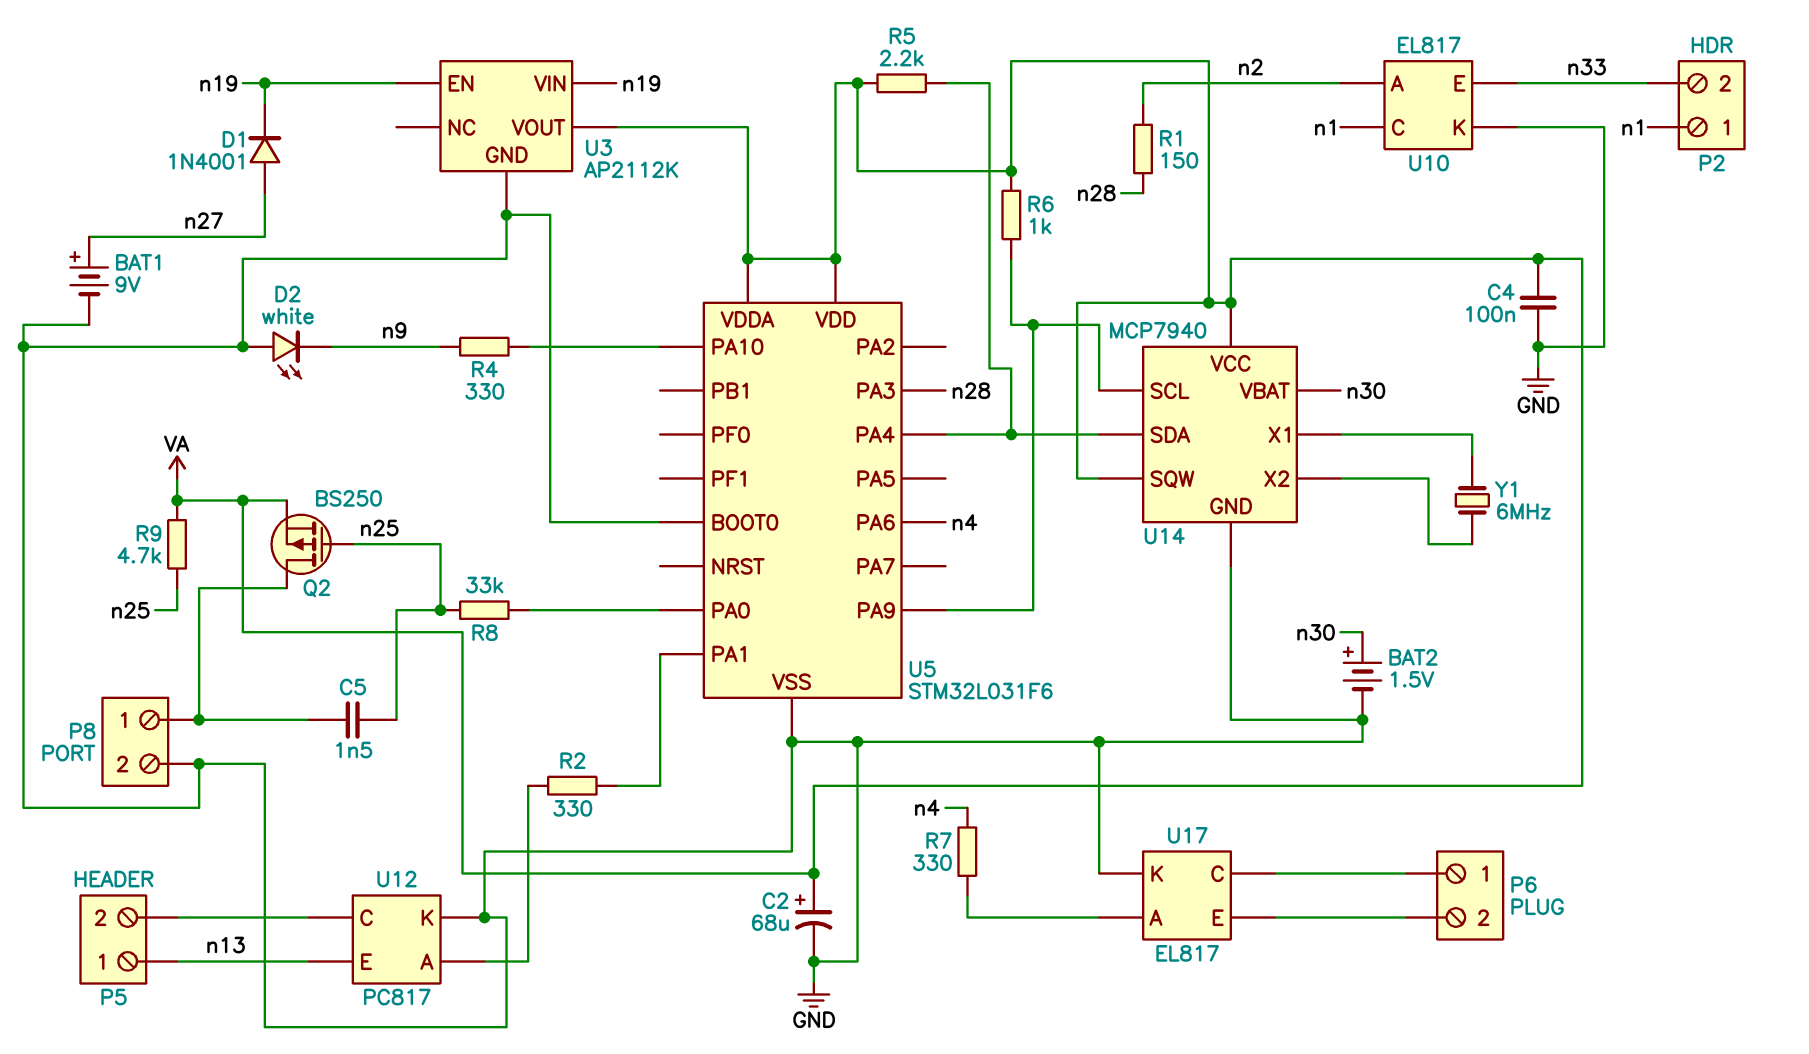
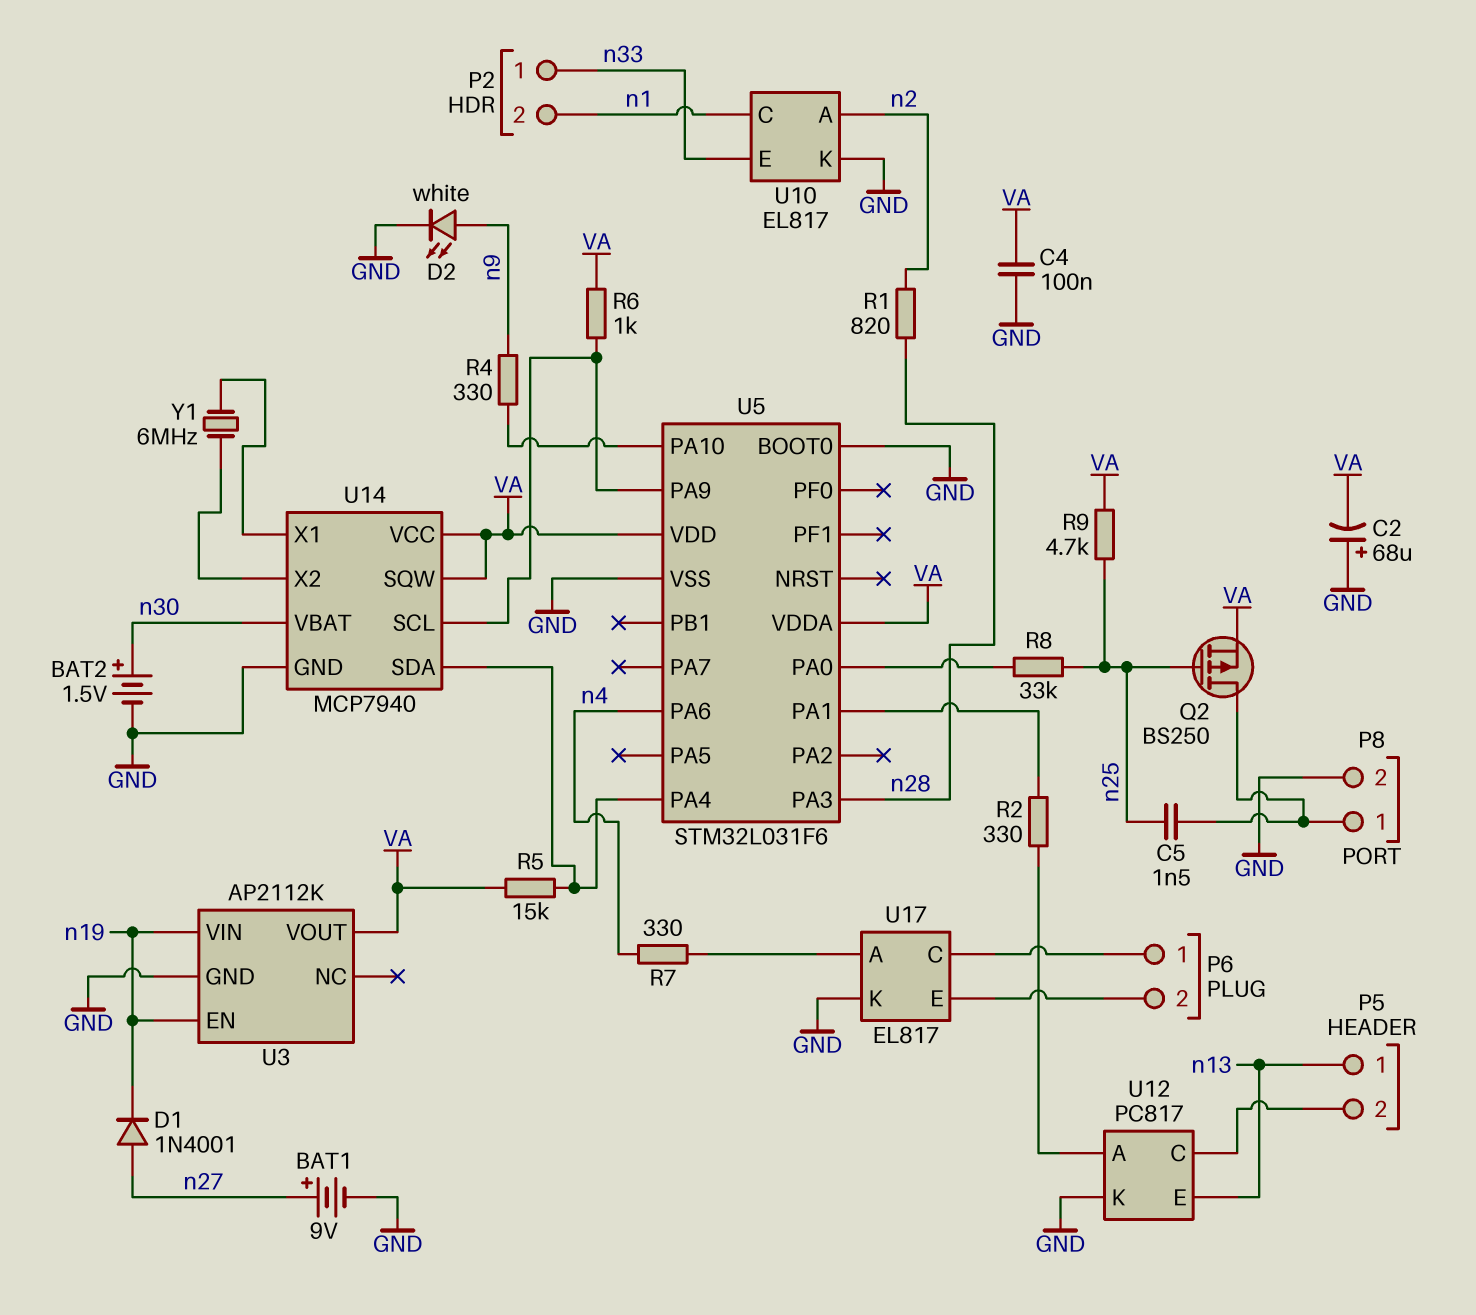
C2: 68uF (plus VA, minus GND) -> 68uF (plus GND, minus VA)
D2: LED white (A GND, K n9) -> LED white (A n9, K GND)
P2 pin 1: n1 -> n33
P2 pin 2: n33 -> n1
R1: 150 (n2, n28) -> 820 (n2, n28)
R5: 2.2k (U5/PA4, VA) -> 15k (U5/PA4, VA)

